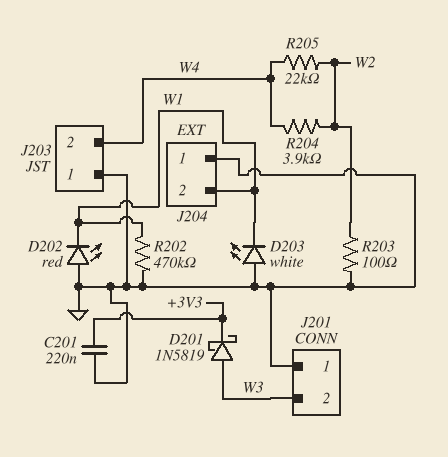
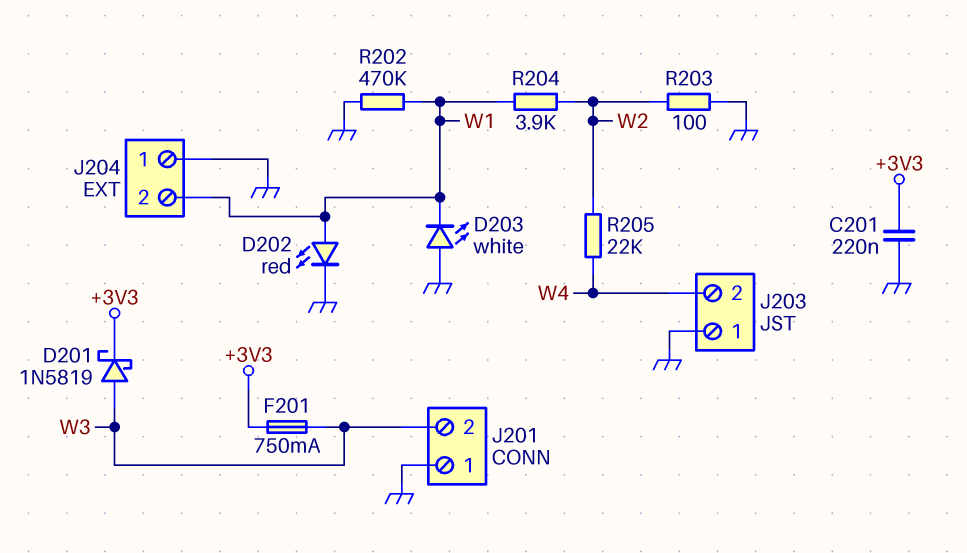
D202: LED red (A GND, K W1) -> LED red (A W1, K GND)
F201: none -> 750mA (+3V3, W3)
R204: 3.9k (W2, W4) -> 3.9k (W1, W2)

